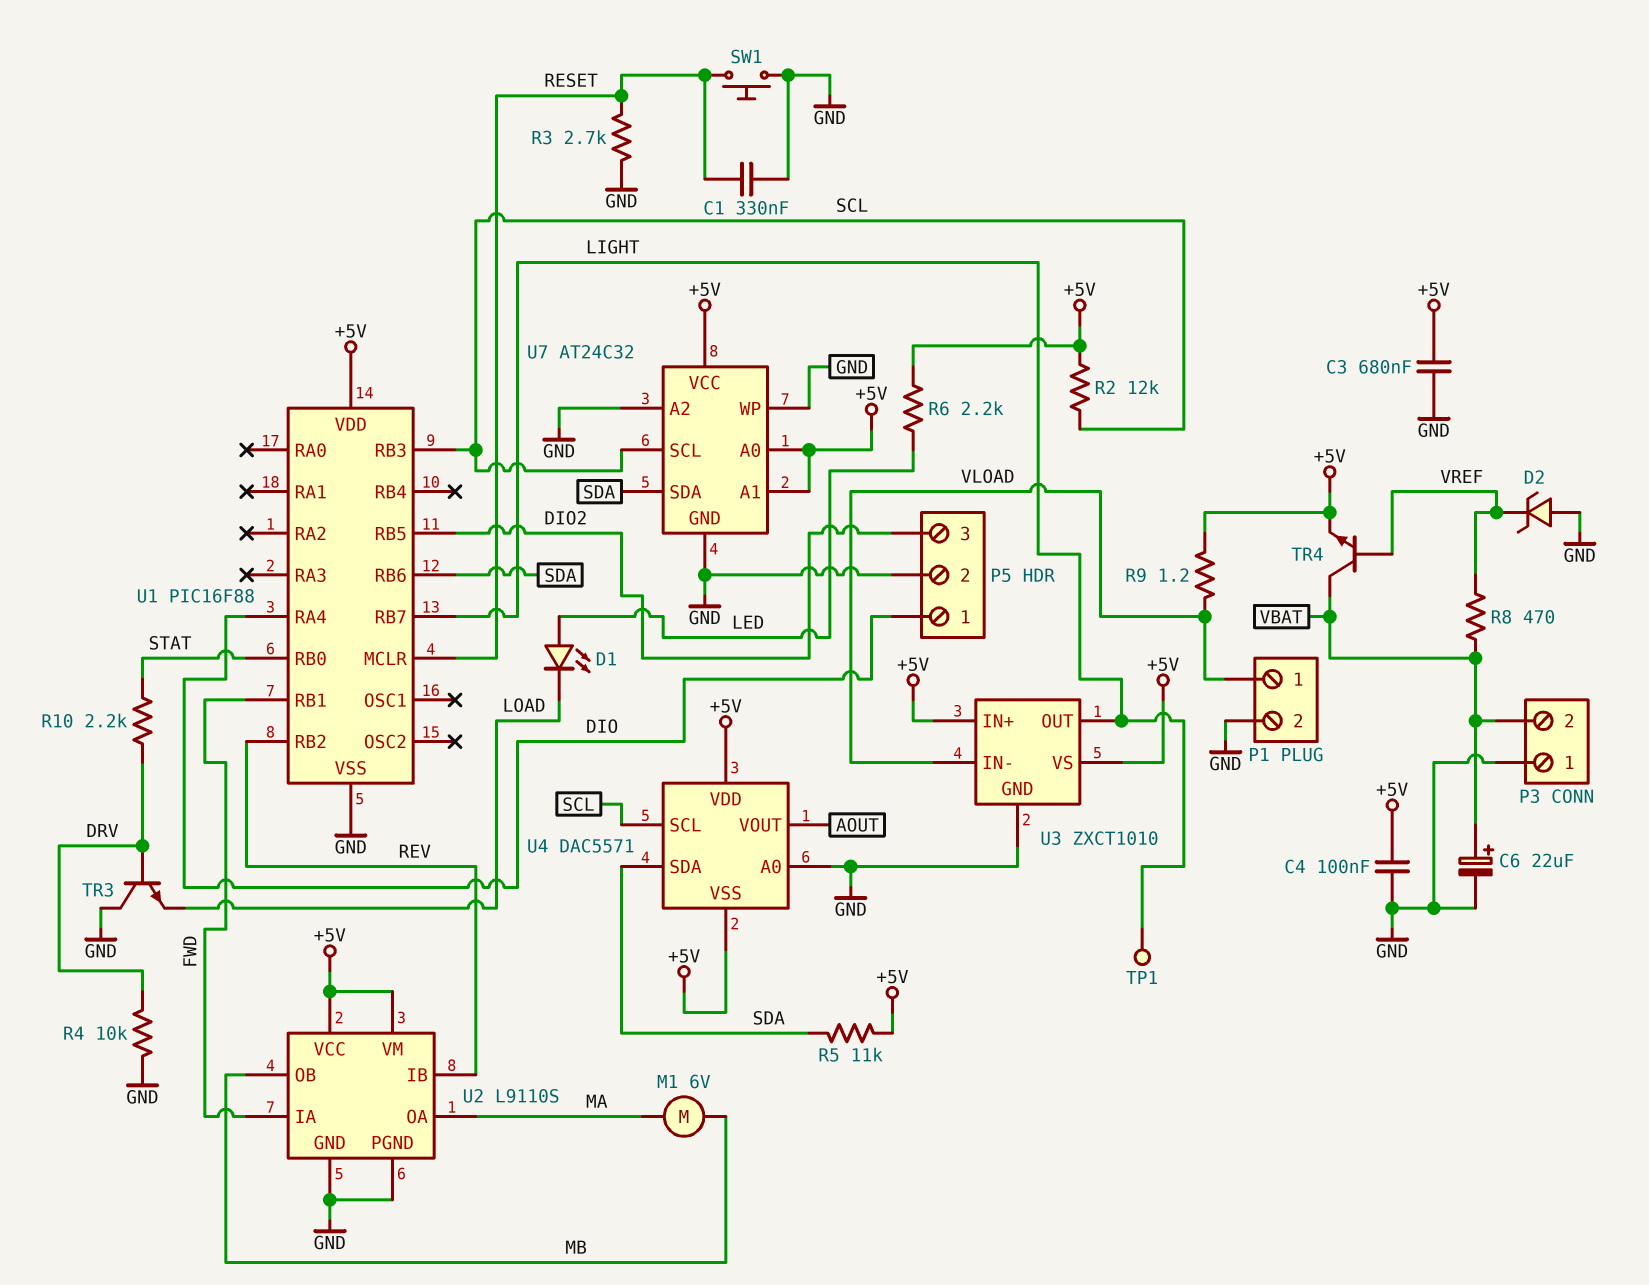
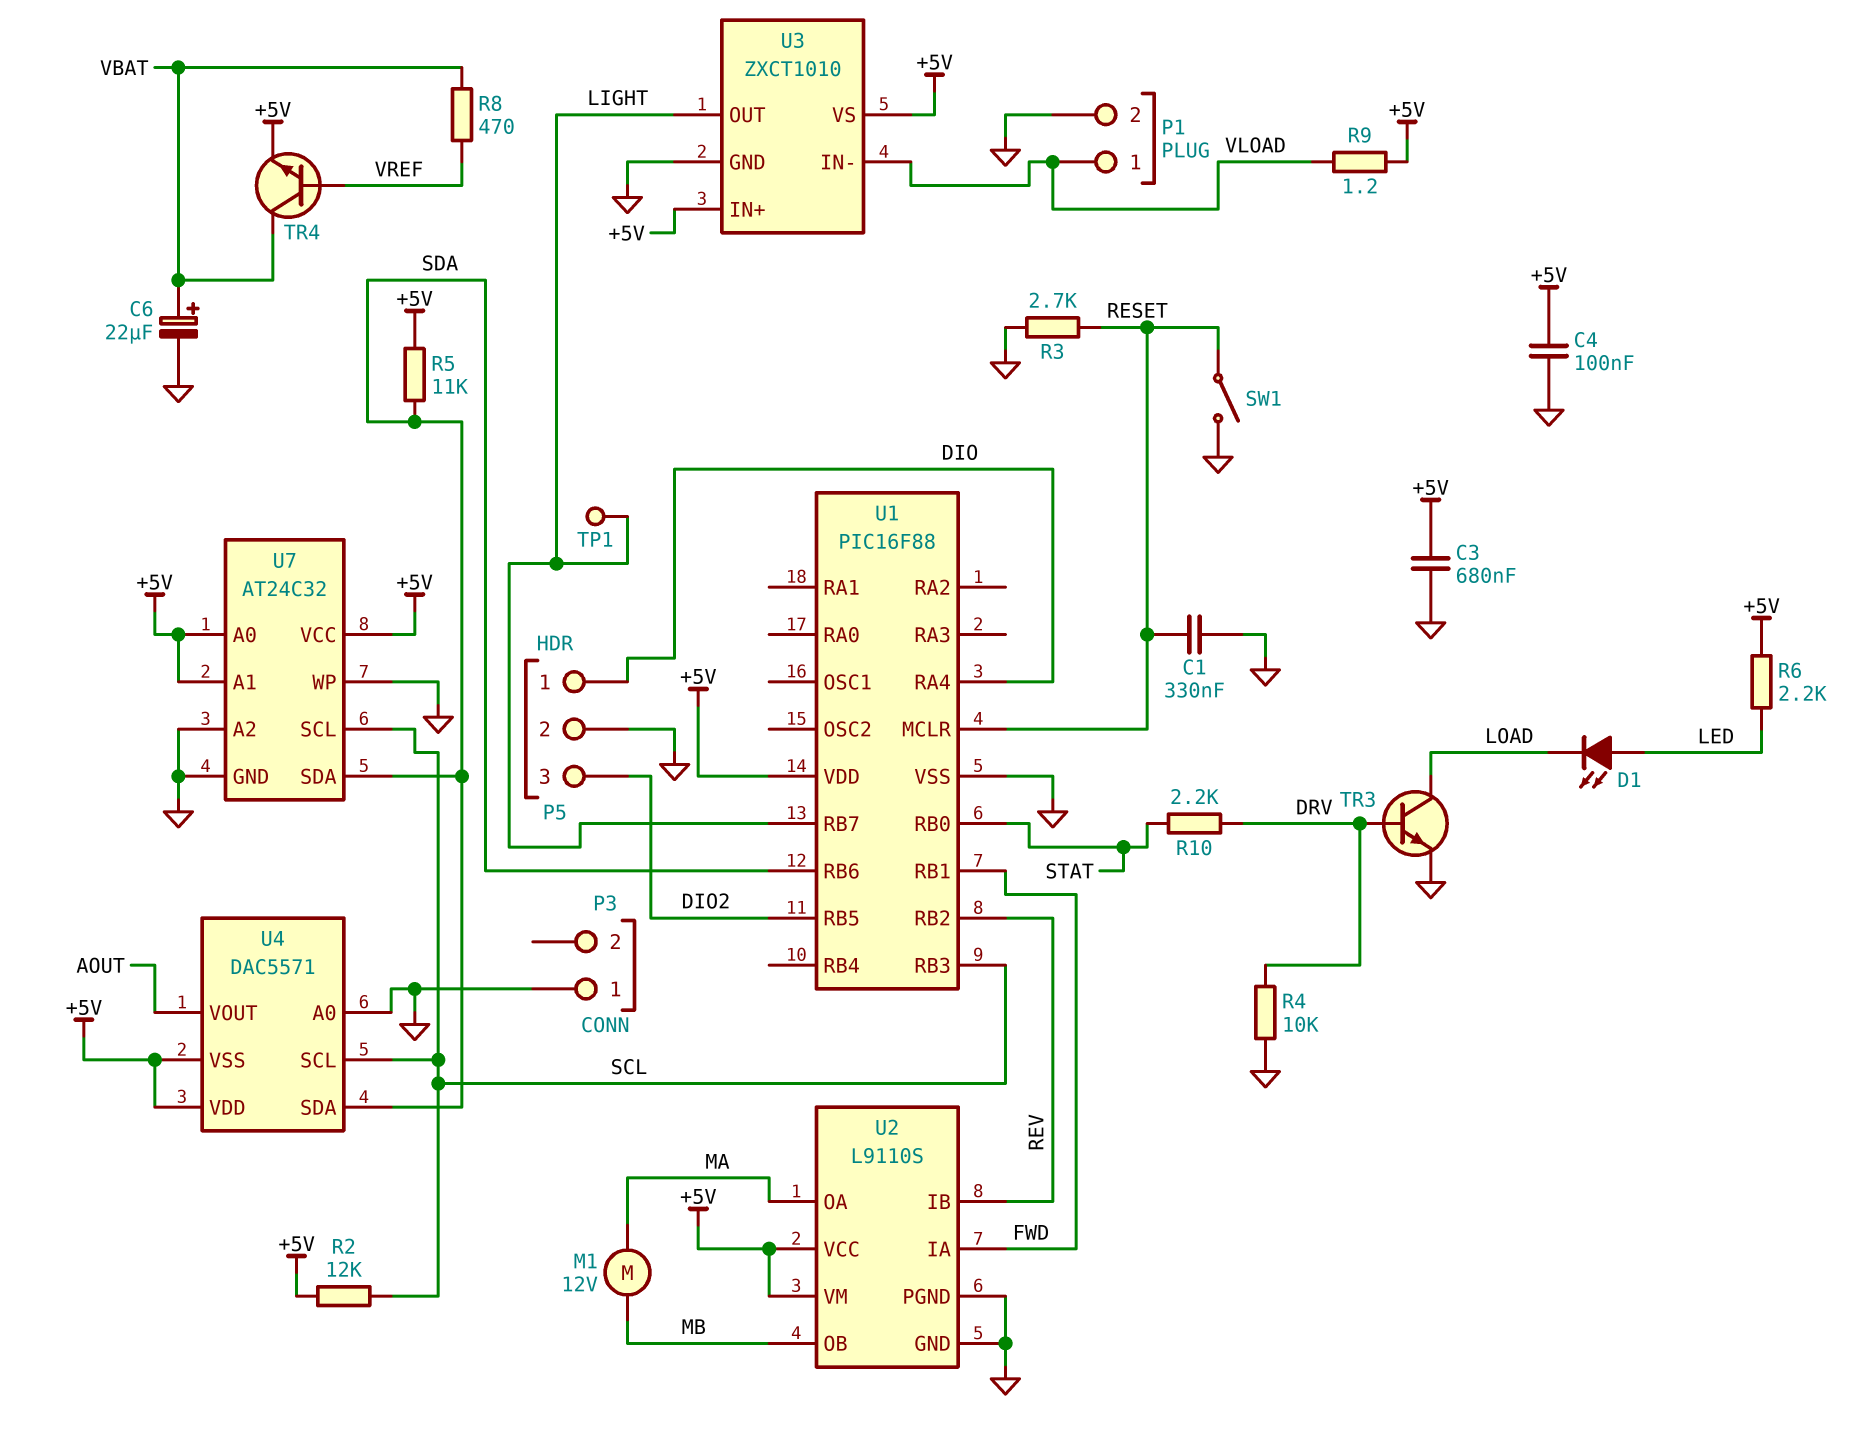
D2: zener (A GND, K VREF) -> none
M1: motor 6V (MA, MB) -> motor 12V (MA, MB)
P3 pin 2: VBAT -> none
SW1: button (GND, RESET) -> switch (GND, RESET)
TR3: NPN (B DRV, C GND, E LOAD) -> NPN (B DRV, C LOAD, E GND)

